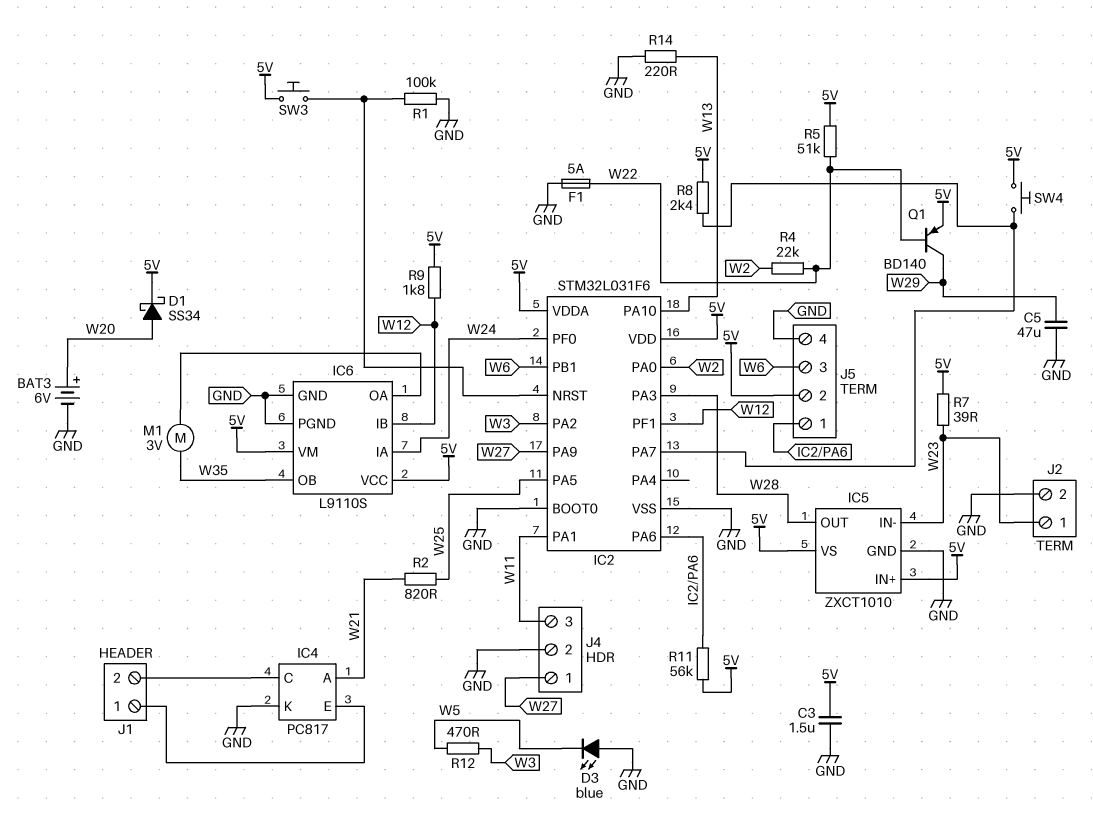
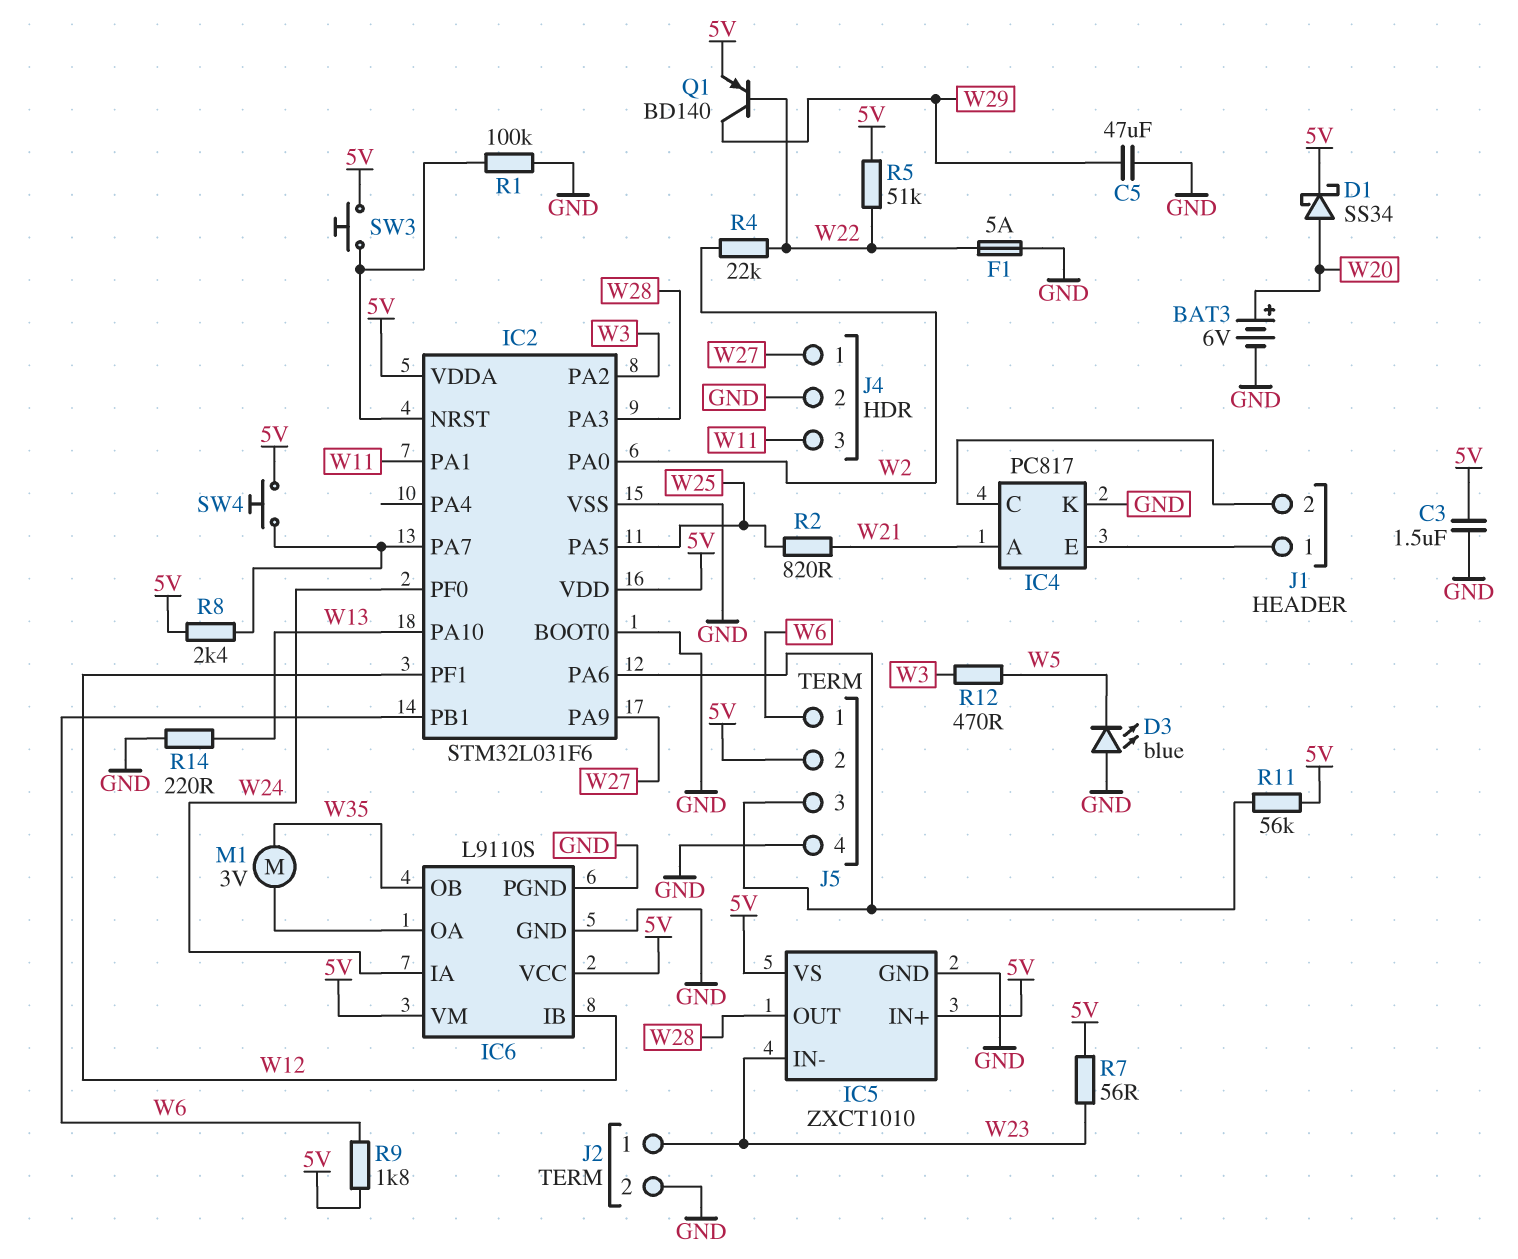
J5 pin 1: IC2/PA6 -> W6
J5 pin 3: W6 -> IC2/PA6
R7: 39 (5V, W23) -> 56 (5V, W23)
R9: 1.8k (5V, W12) -> 1.8k (5V, W6)

